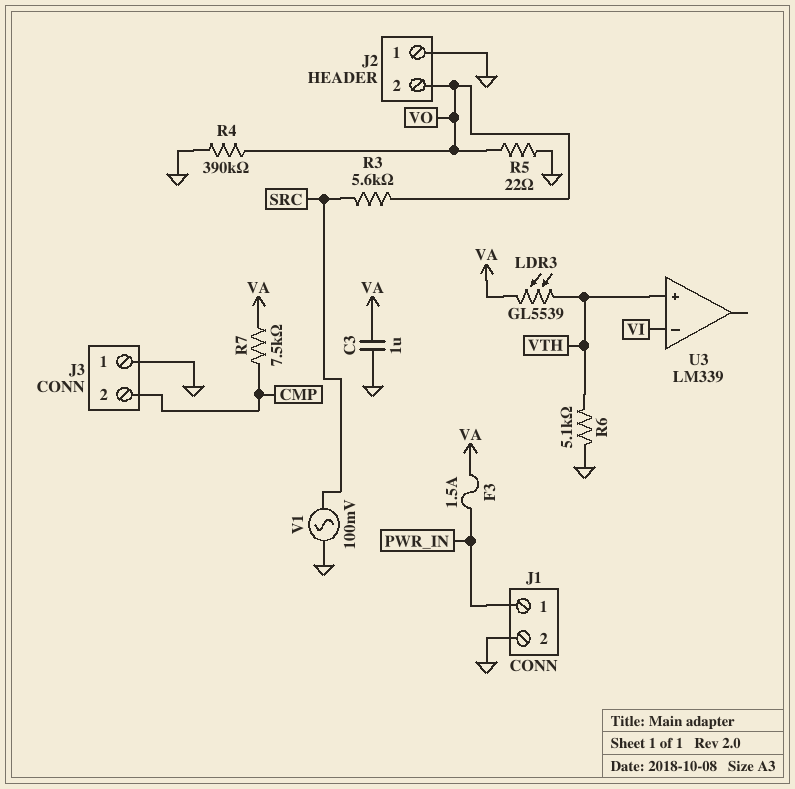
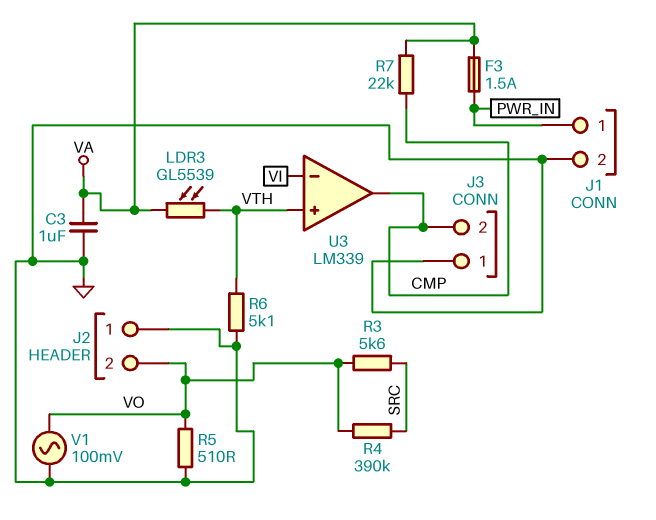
R4: 390k (GND, VO) -> 390k (SRC, VO)
R5: 22 (GND, VO) -> 510 (GND, VO)
R7: 7.5k (CMP, VA) -> 22k (CMP, VA)
U3 pin out: none -> CMP
V1: AC 100mV (GND, SRC) -> AC 100mV (GND, VO)

